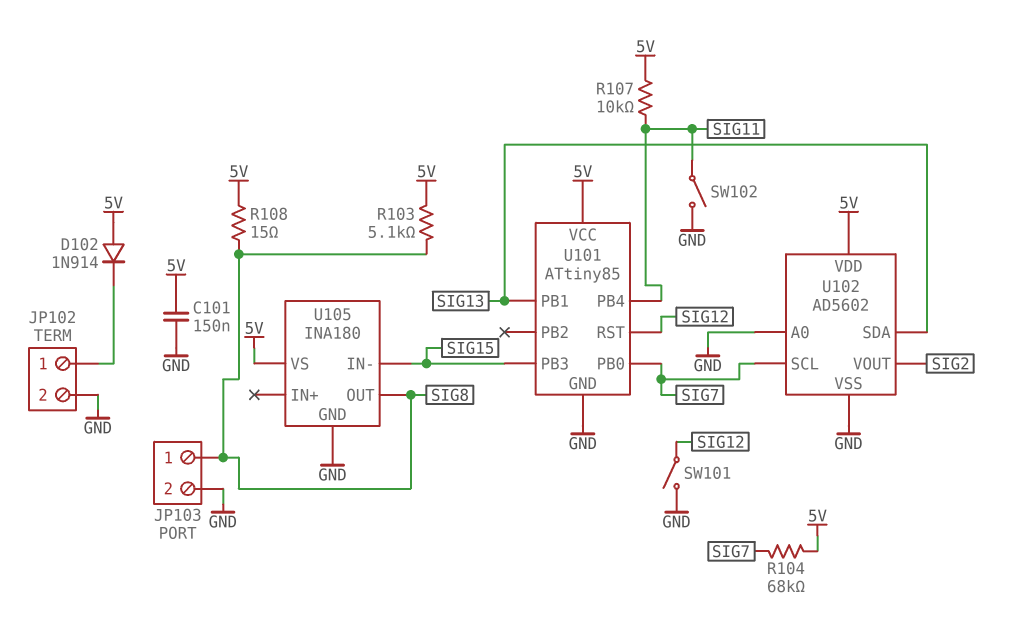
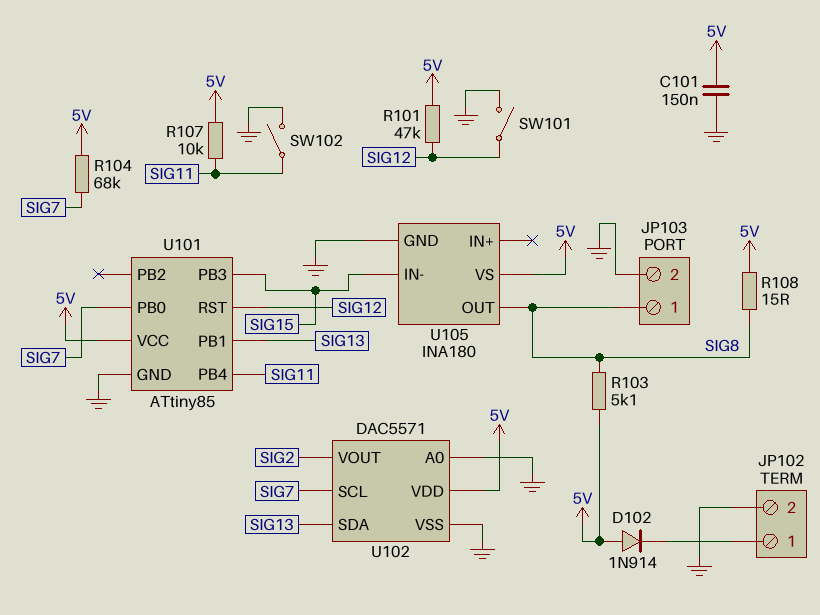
R101: none -> 47k (5V, SIG12)
U102: AD5602 -> DAC5571

